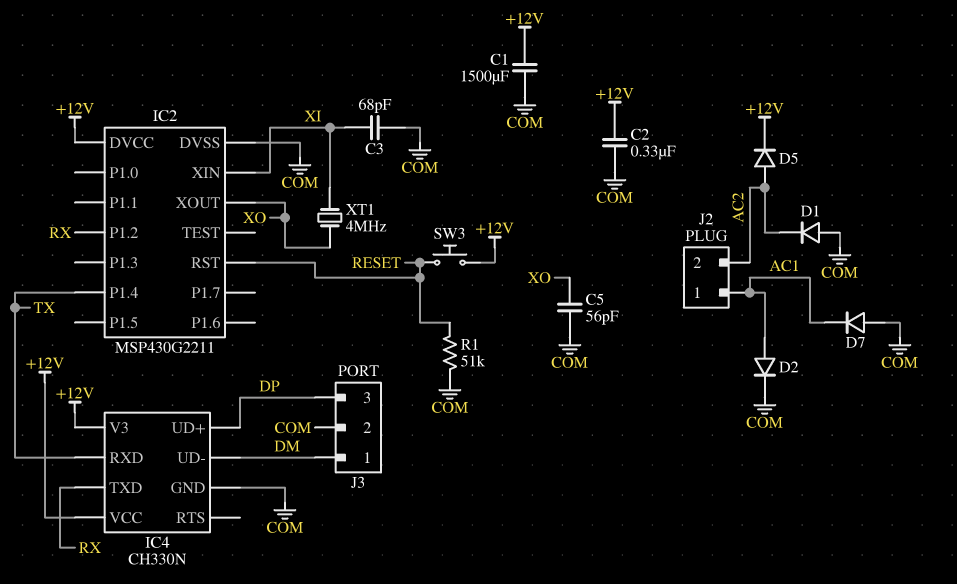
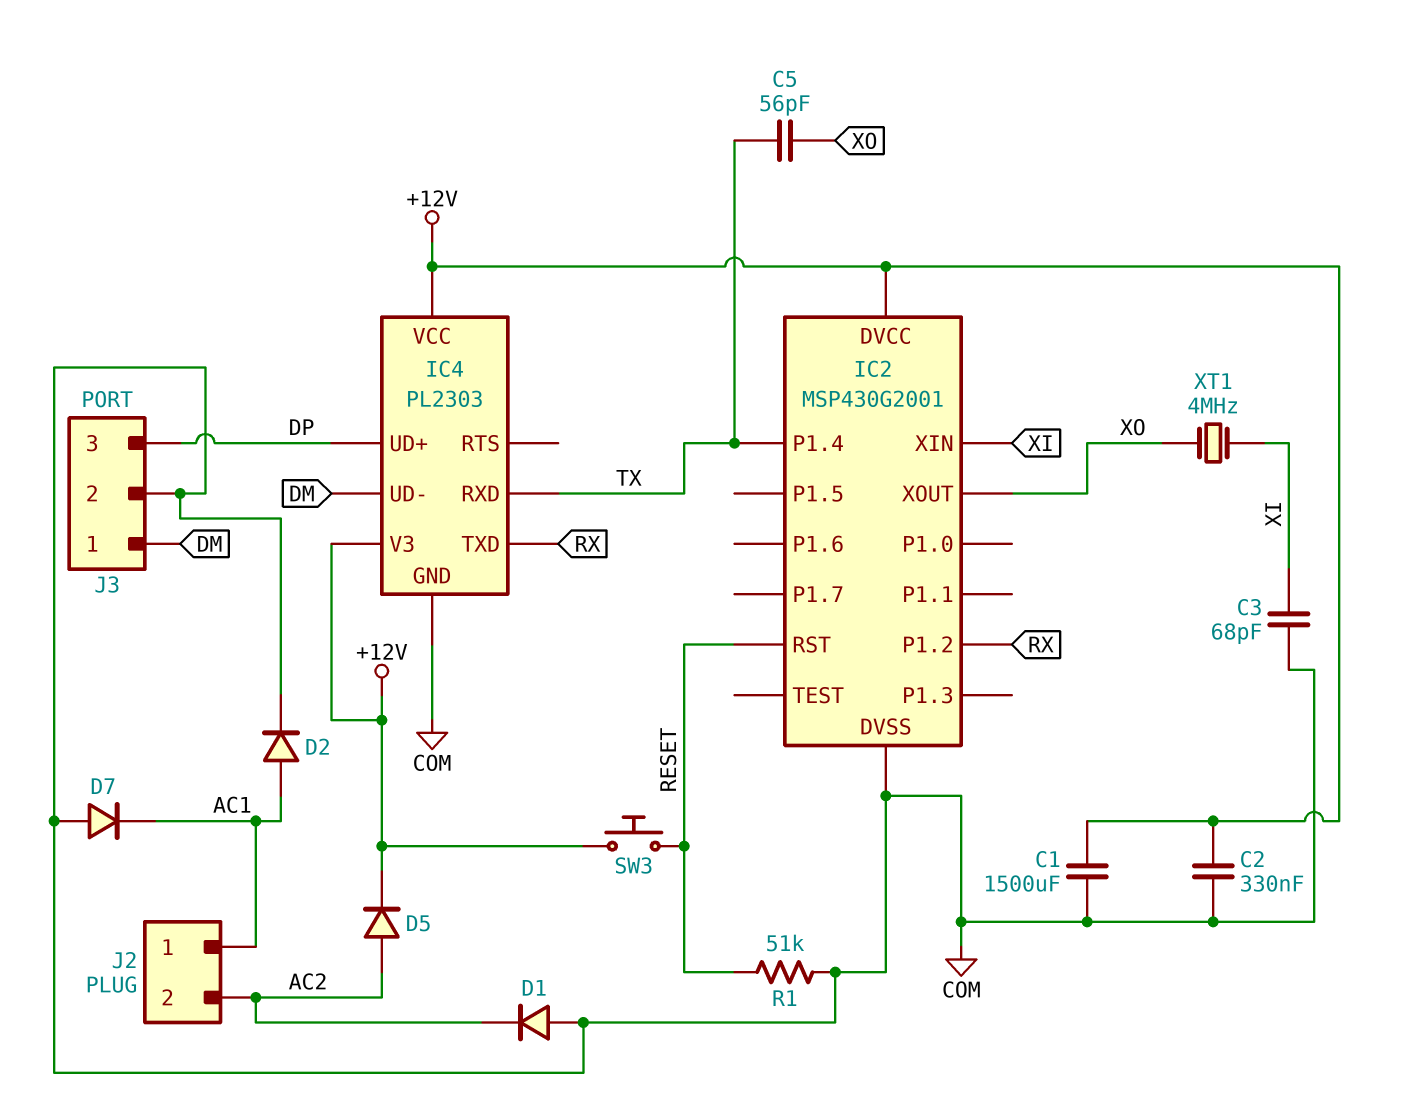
C5: 56pF (COM, XO) -> 56pF (TX, XO)
IC2: MSP430G2211 -> MSP430G2001
IC4: CH330N -> PL2303

